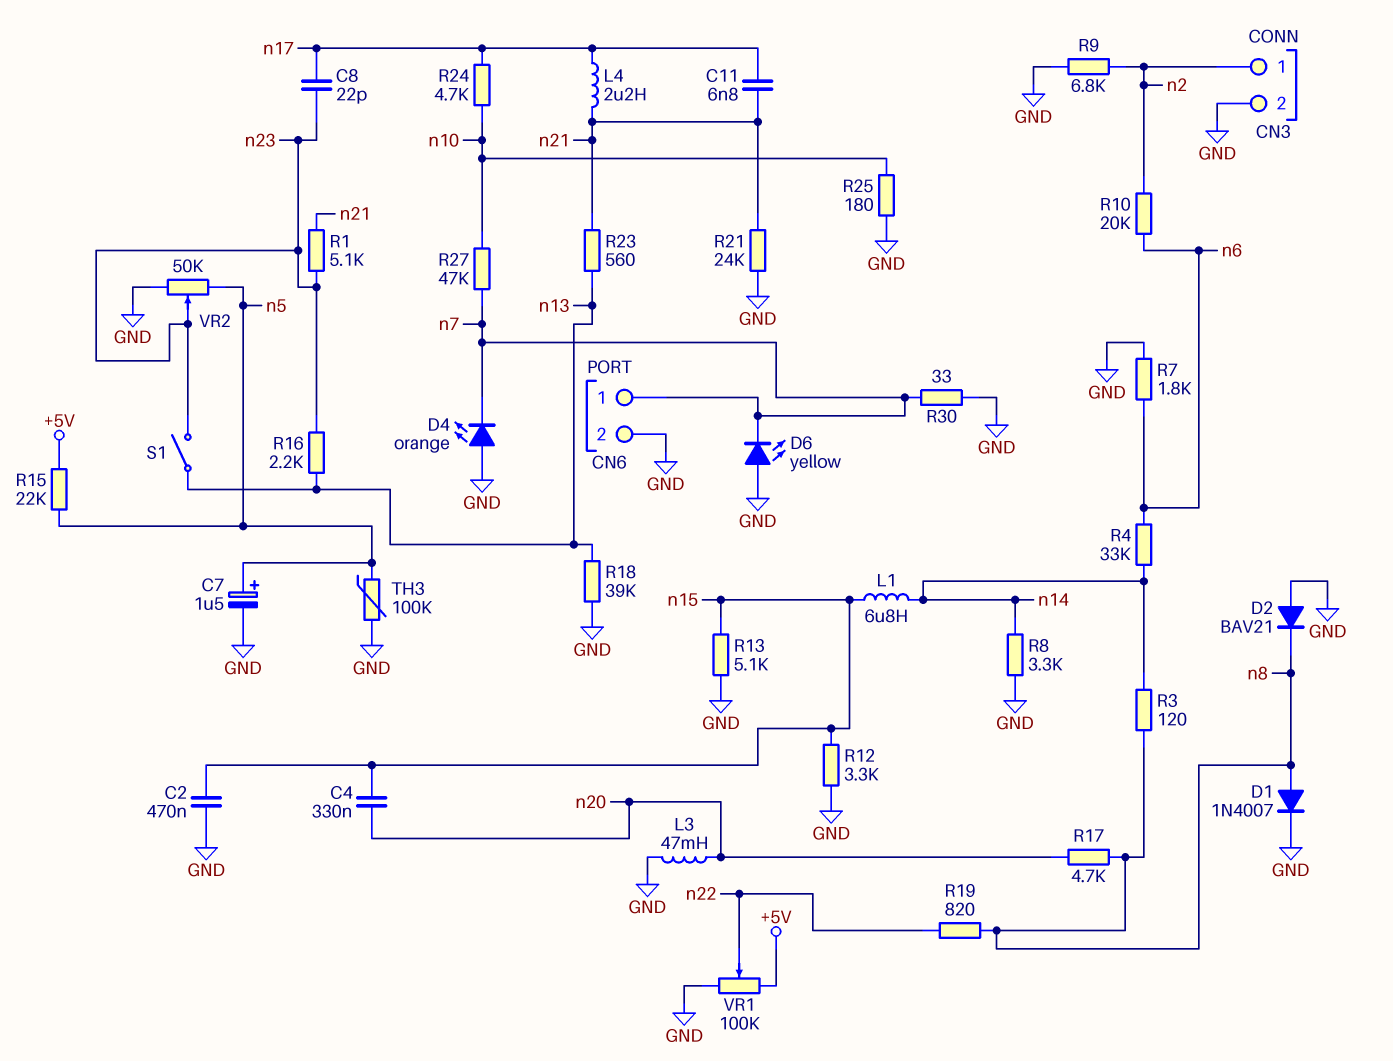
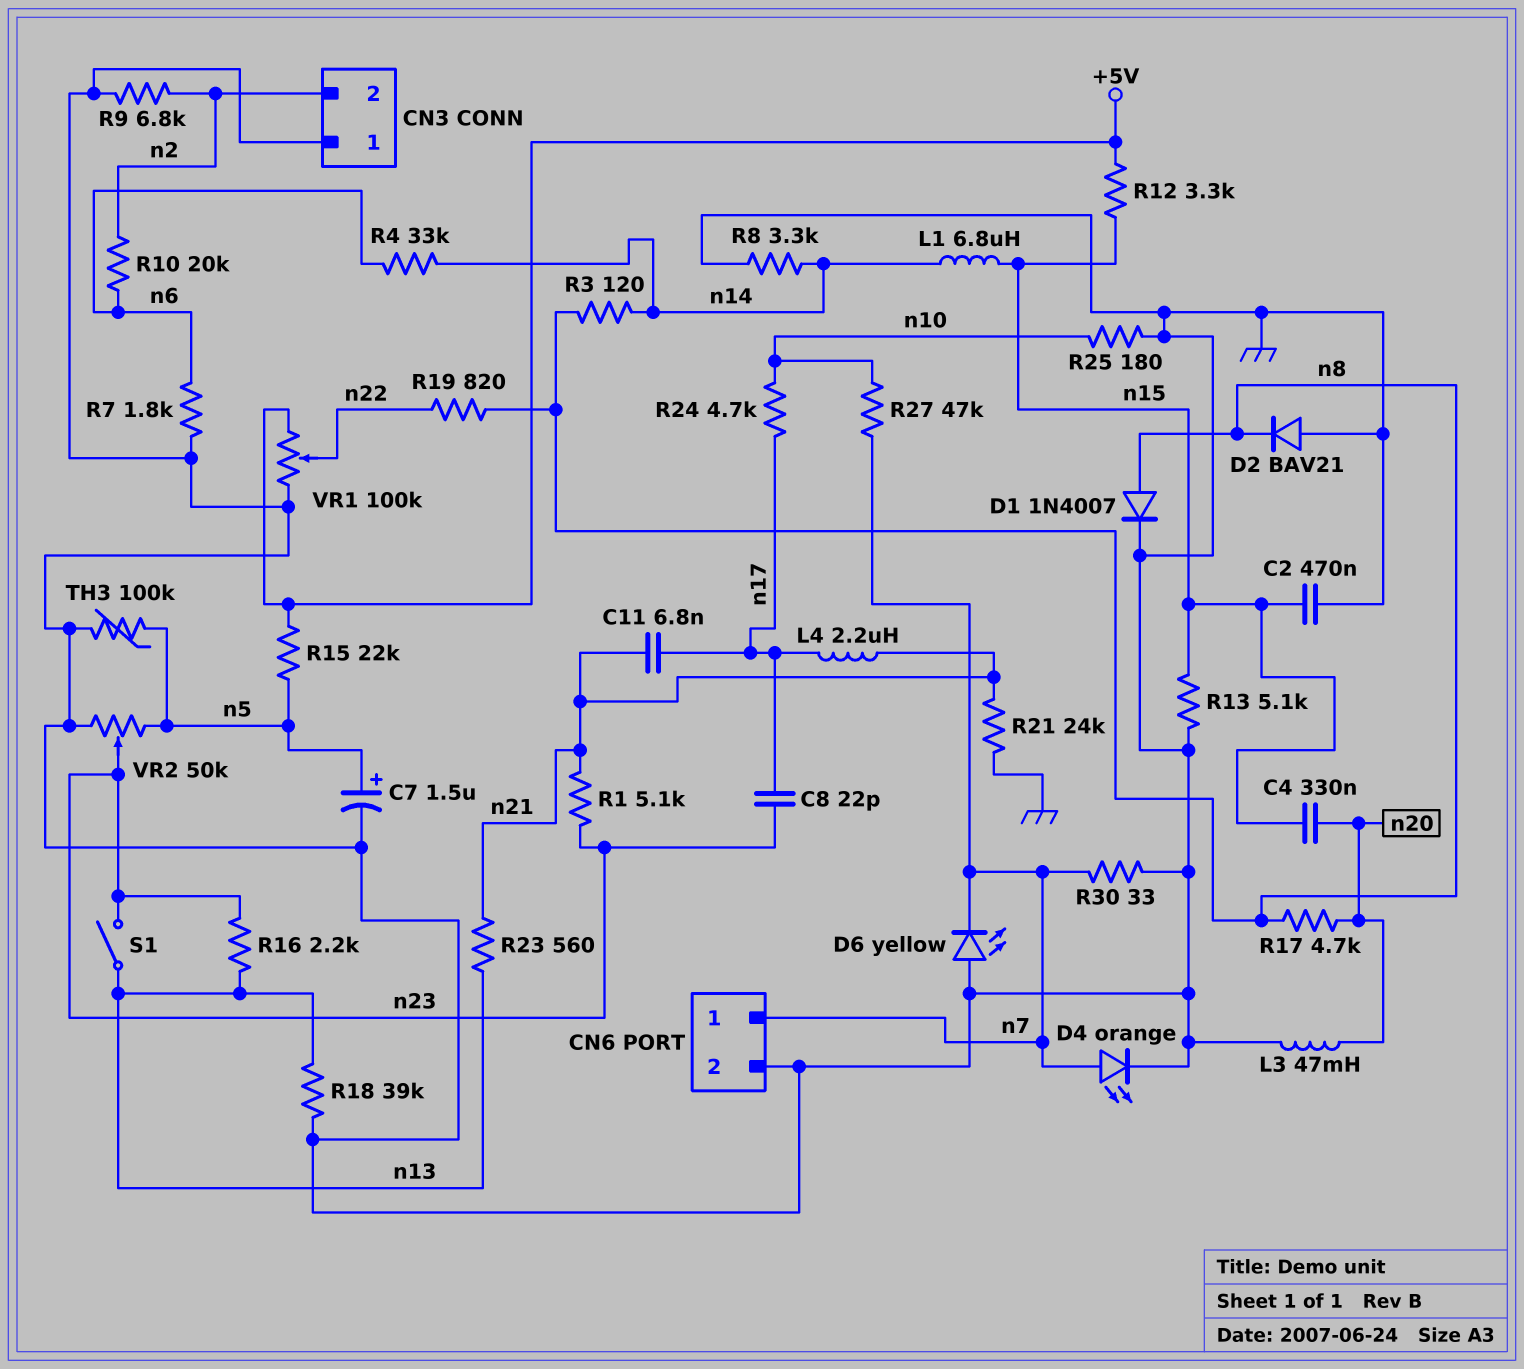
CN3 pin 1: n2 -> GND
CN3 pin 2: GND -> n2
D4: LED orange (A GND, K n7) -> LED orange (A n7, K GND)
R12: 3.3k (GND, n15) -> 3.3k (+5V, n15)

